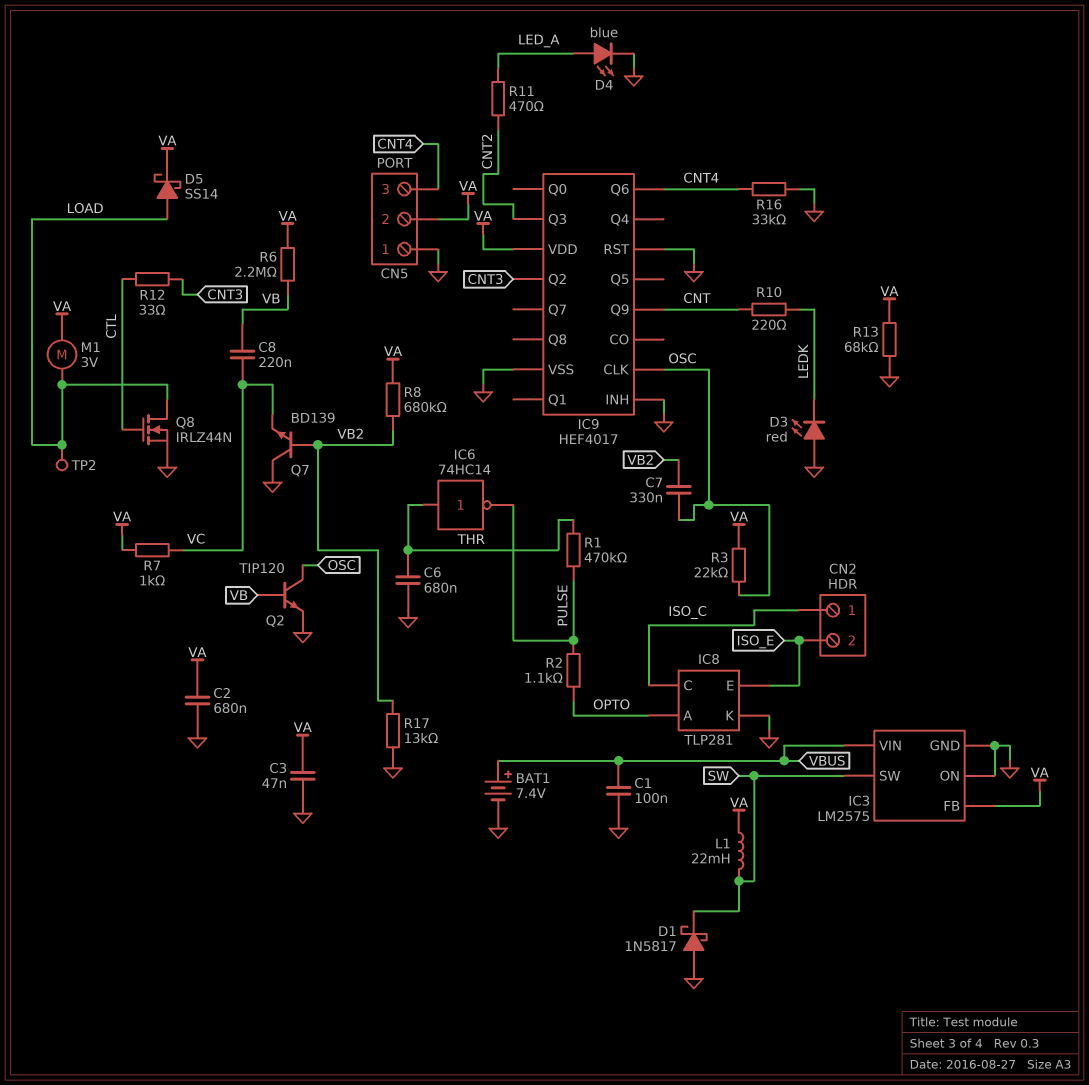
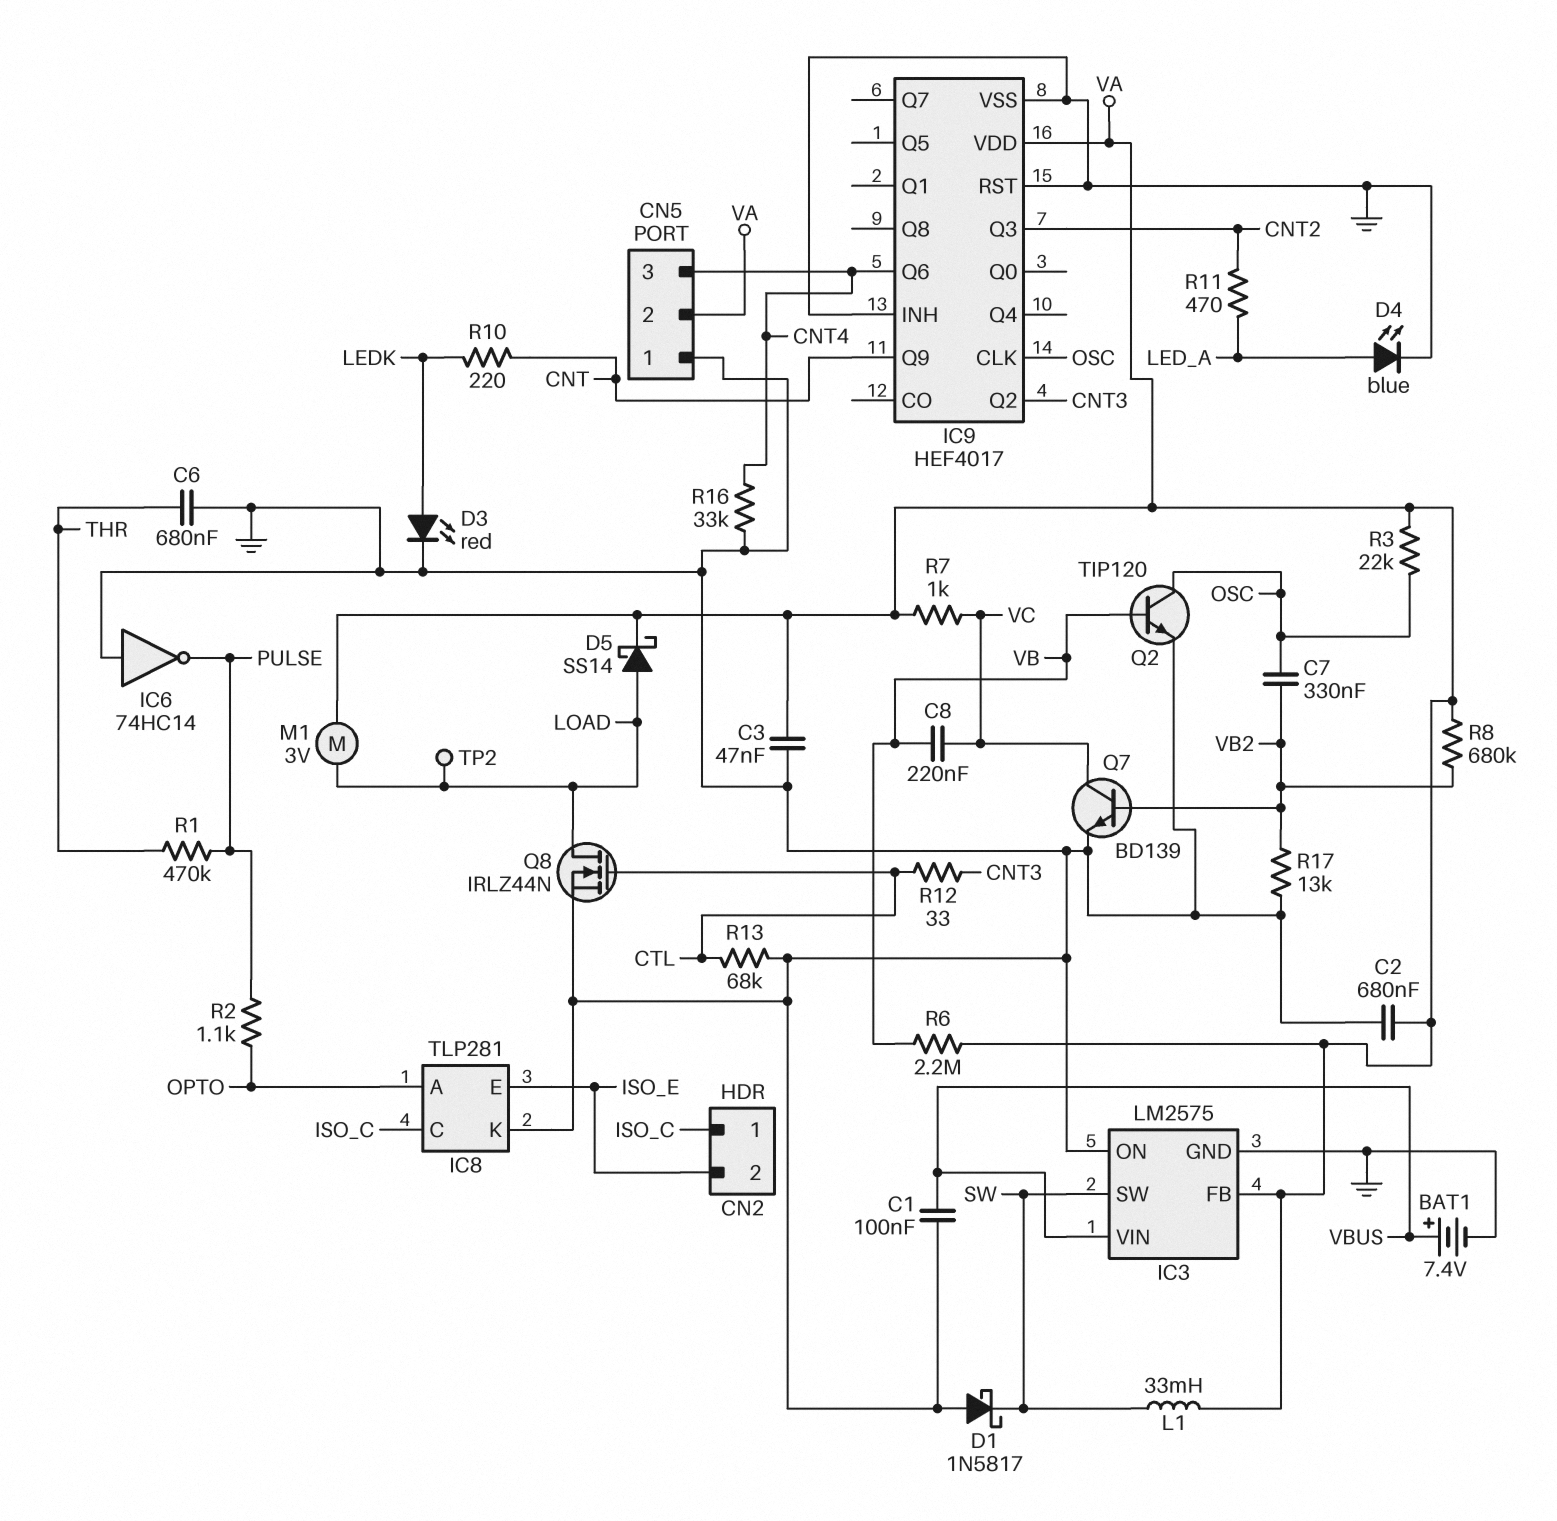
D3: LED red (A GND, K LEDK) -> LED red (A LEDK, K GND)
IC6: NOT 74HC14 (in THR, out PULSE) -> NOT 74HC14 (in GND, out PULSE)
L1: 22mH (SW, VA) -> 33mH (SW, VA)
Q7: NPN BD139 (B VB2, C GND, E VC) -> NPN BD139 (B VB2, C VC, E GND)
R13: 68k (GND, VA) -> 68k (CTL, GND)

